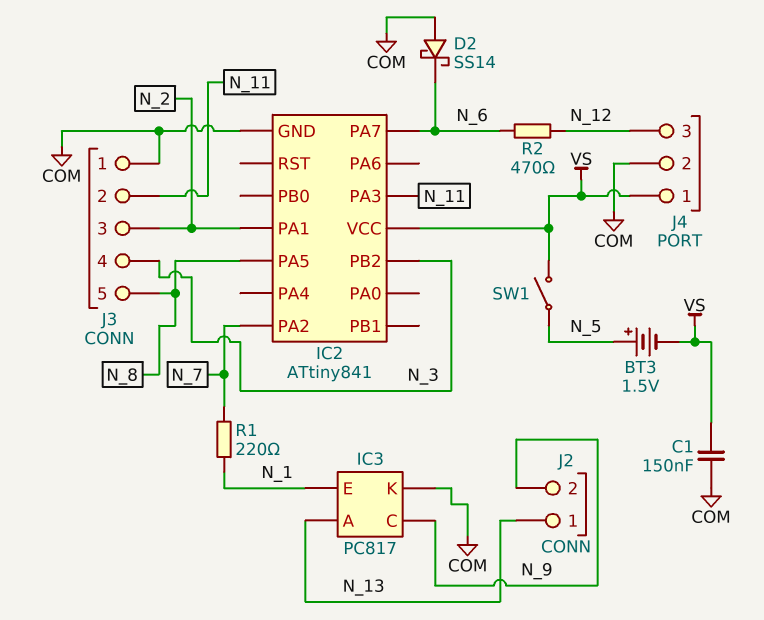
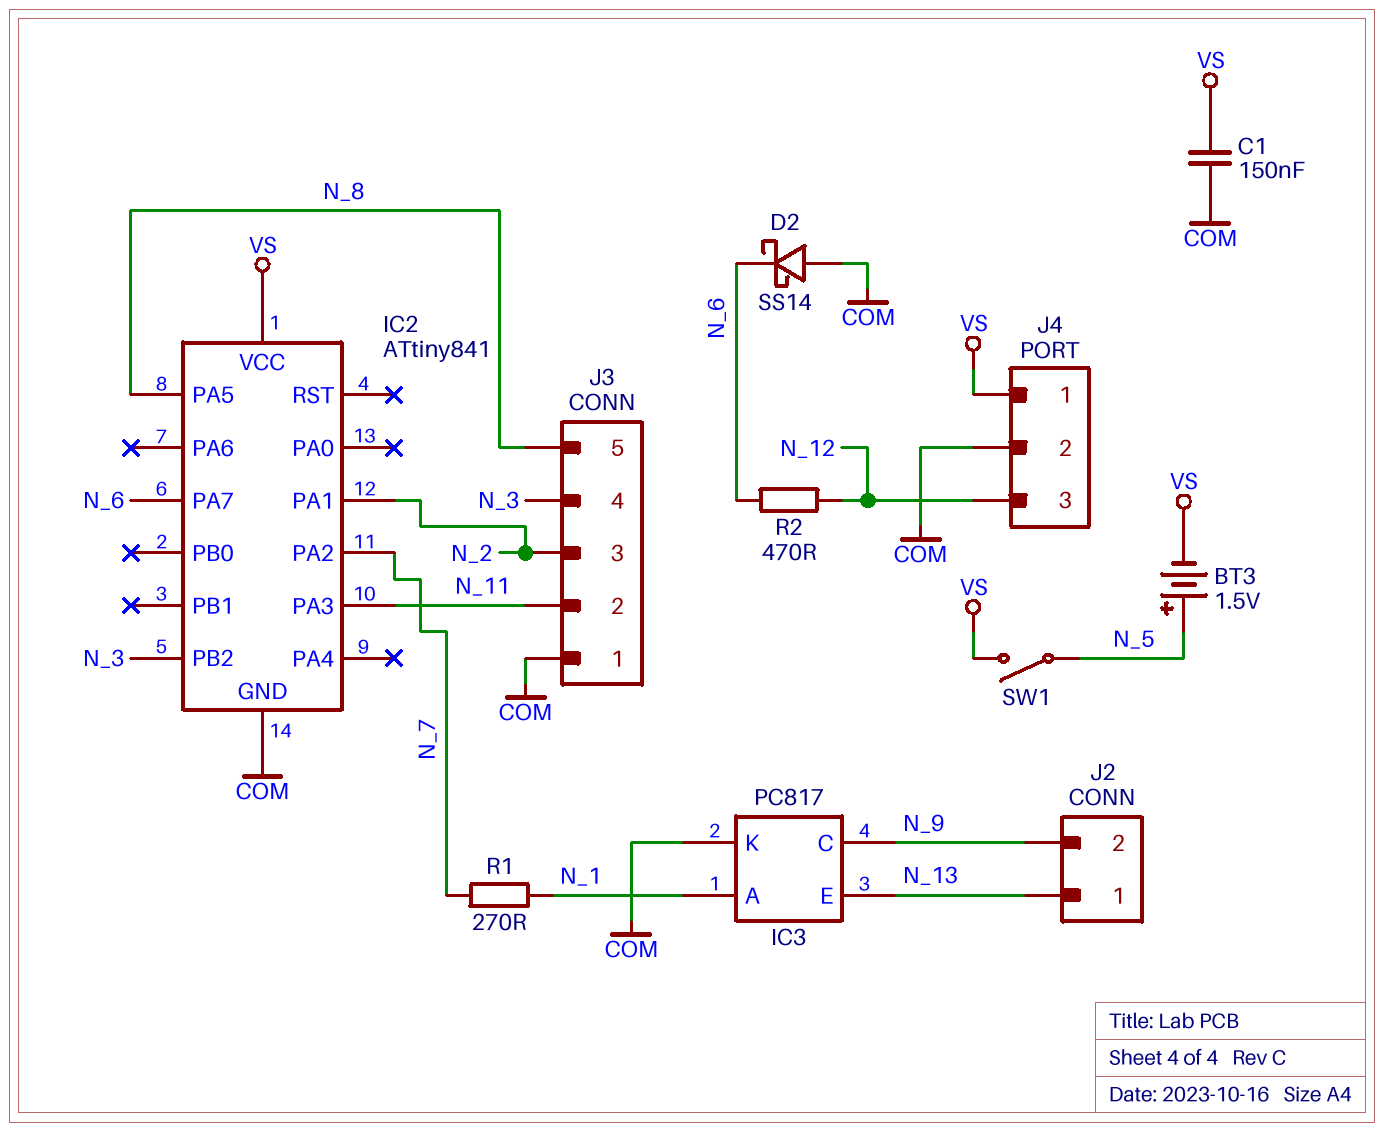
IC3 pin A: N_13 -> N_1
IC3 pin E: N_1 -> N_13
R1: 220 (N_1, N_7) -> 270 (N_1, N_7)

